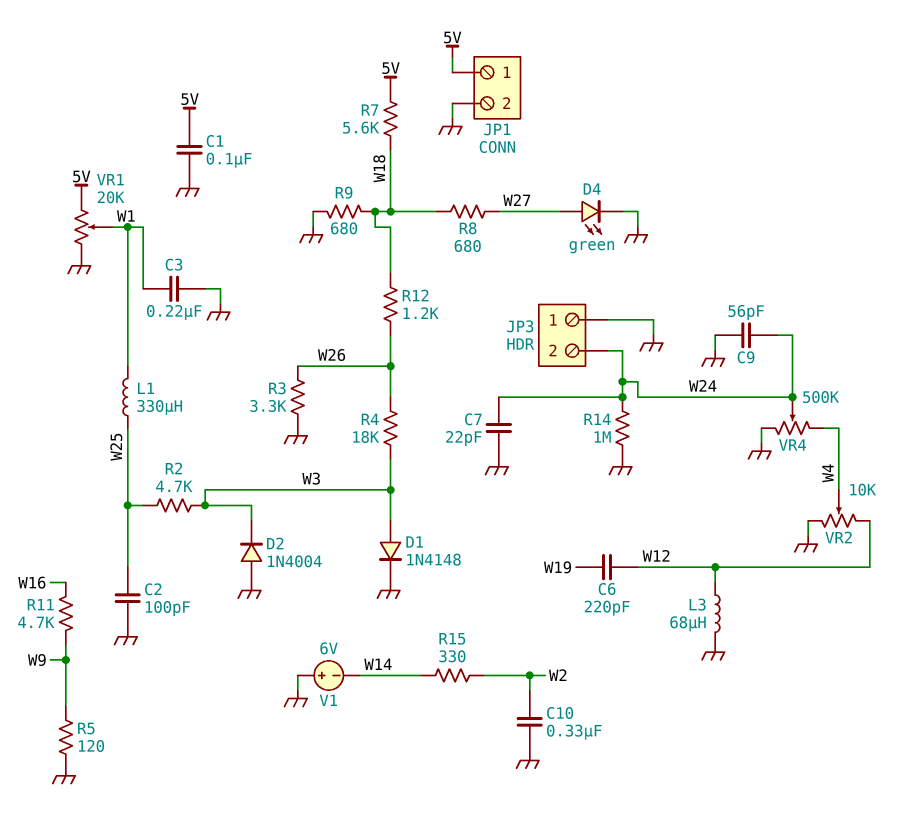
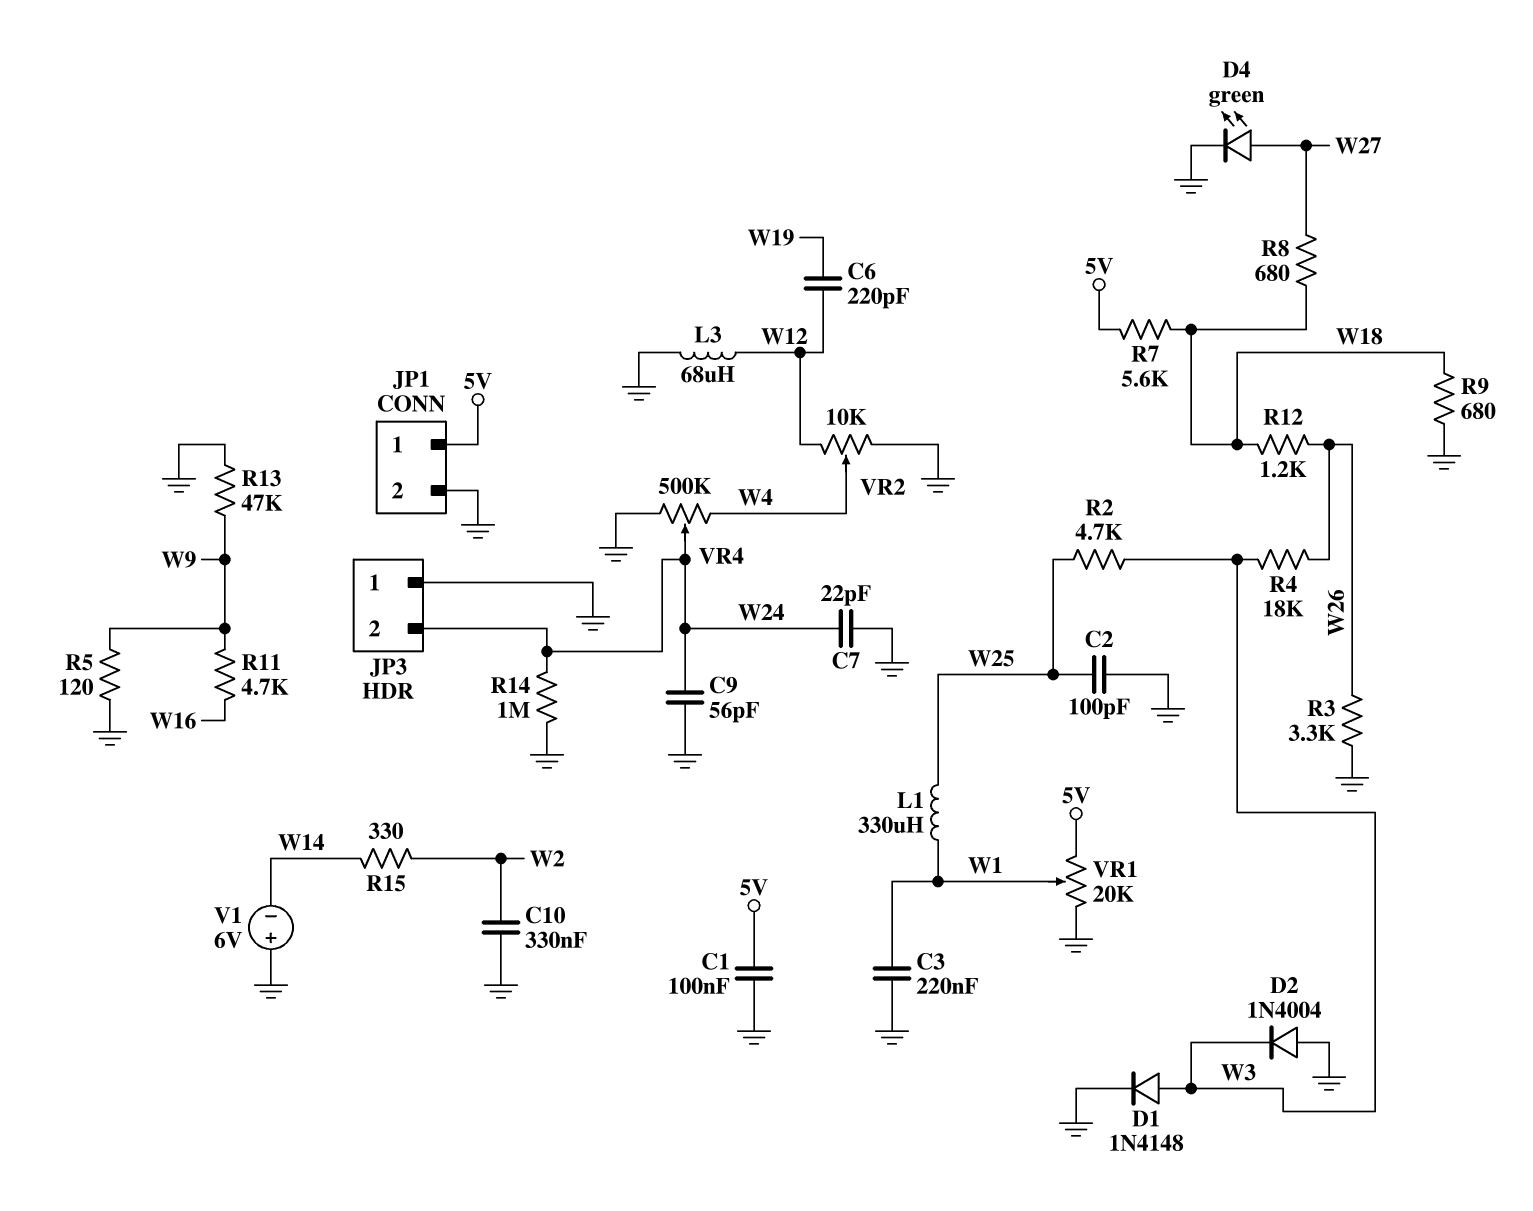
R13: none -> 47k (GND, W9)

